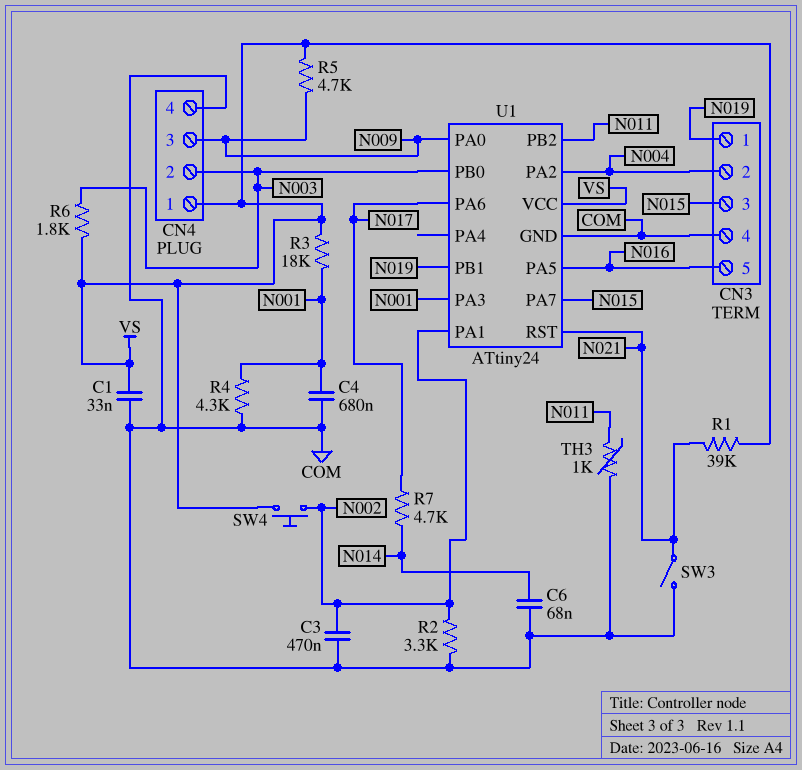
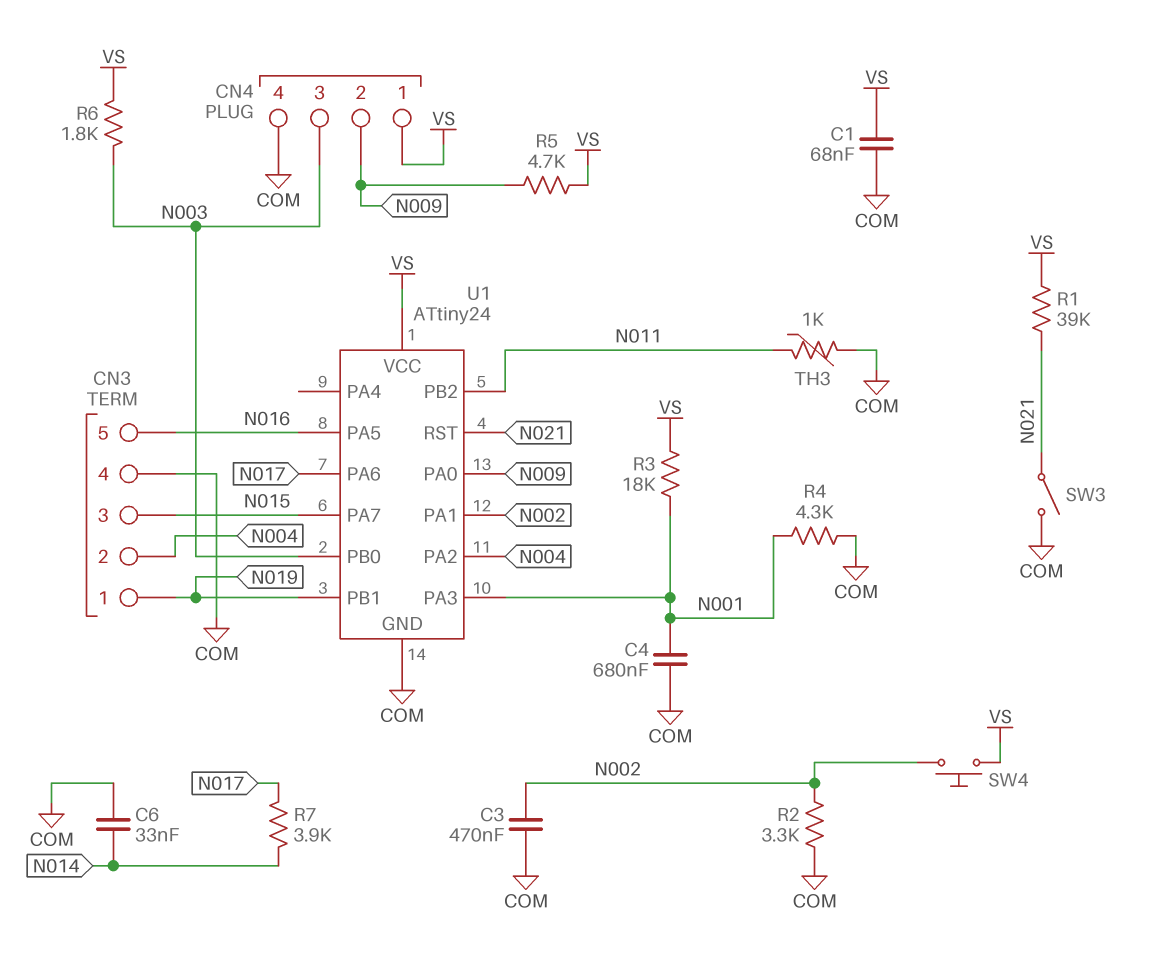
C1: 33nF (COM, VS) -> 68nF (COM, VS)
C6: 68nF (COM, N014) -> 33nF (COM, N014)
CN4 pin 2: N003 -> N009
CN4 pin 3: N009 -> N003
R7: 4.7k (N014, N017) -> 3.9k (N014, N017)

